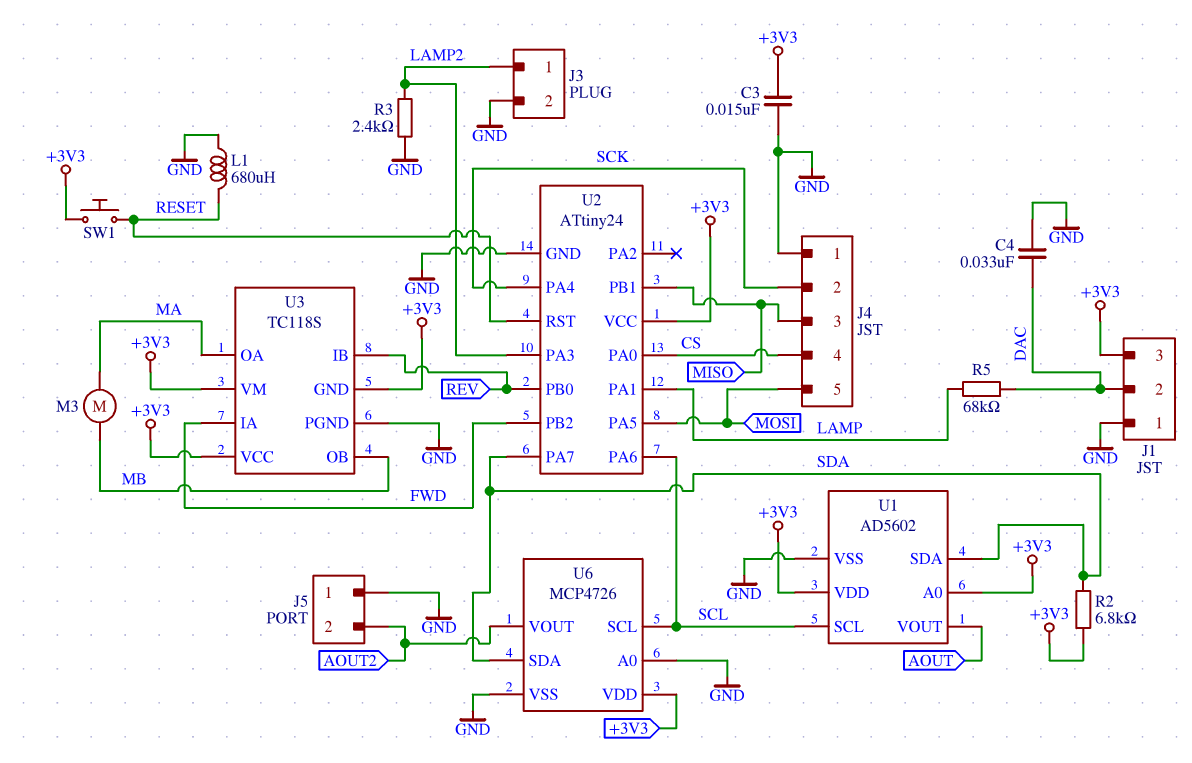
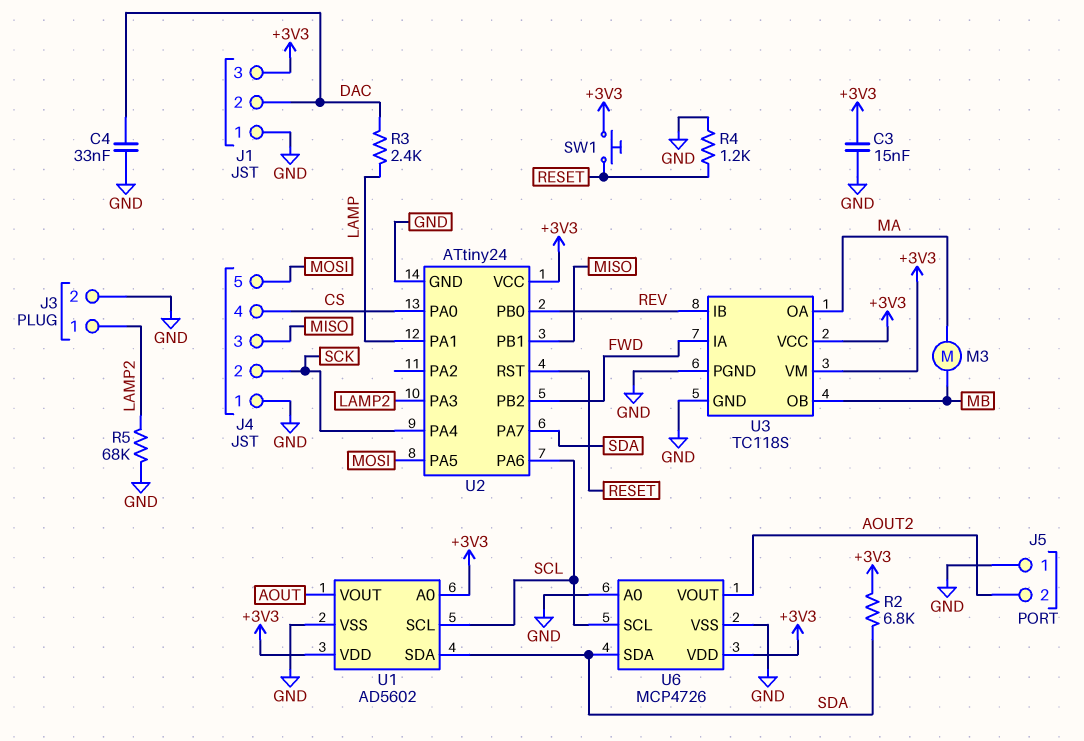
L1: 680uH (GND, RESET) -> none
R3: 2.4k (GND, LAMP2) -> 2.4k (DAC, LAMP)
R4: none -> 1.2k (GND, RESET)
R5: 68k (DAC, LAMP) -> 68k (GND, LAMP2)
U3 pin GND: +3V3 -> GND

